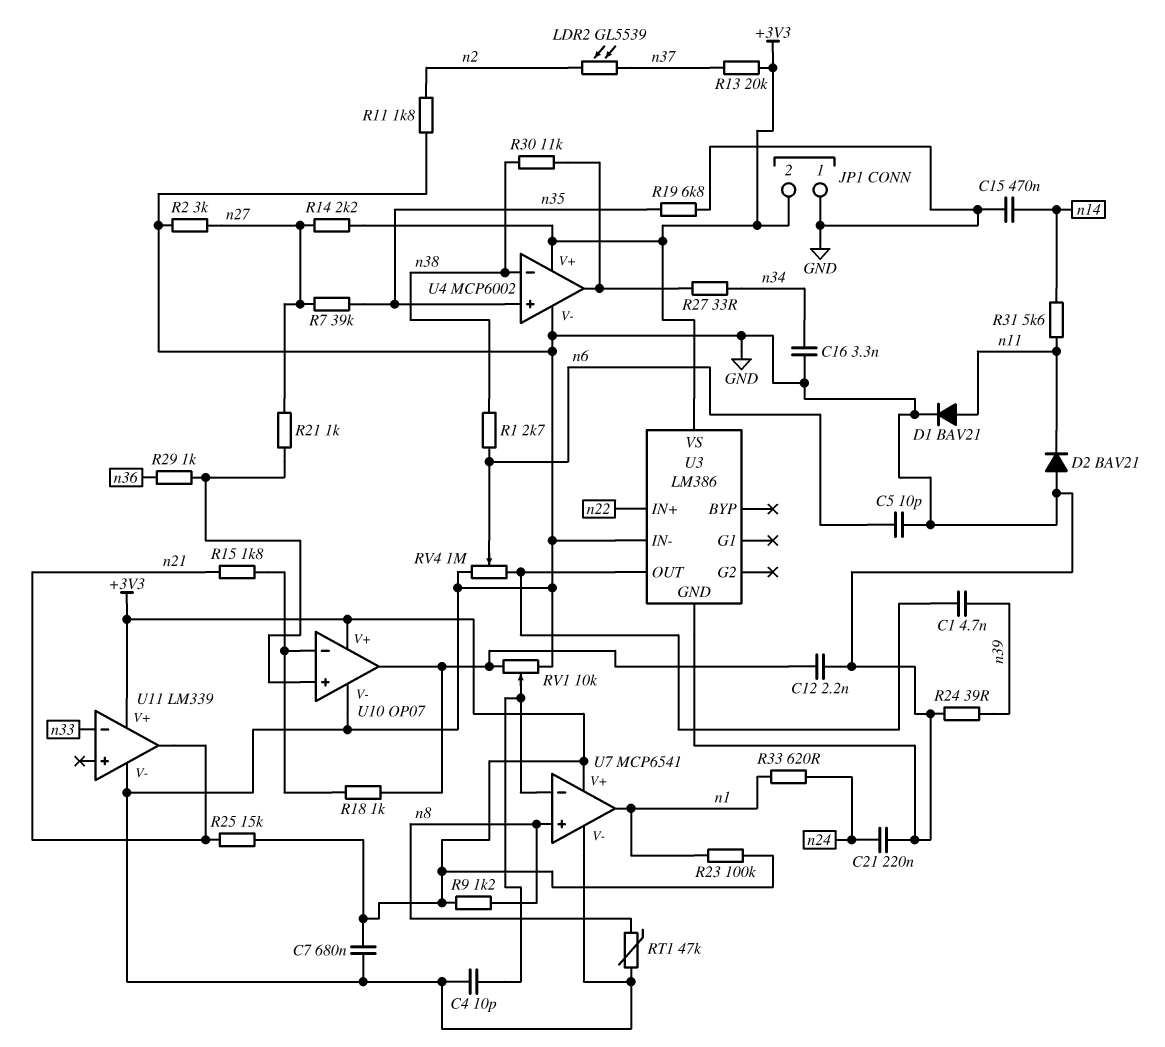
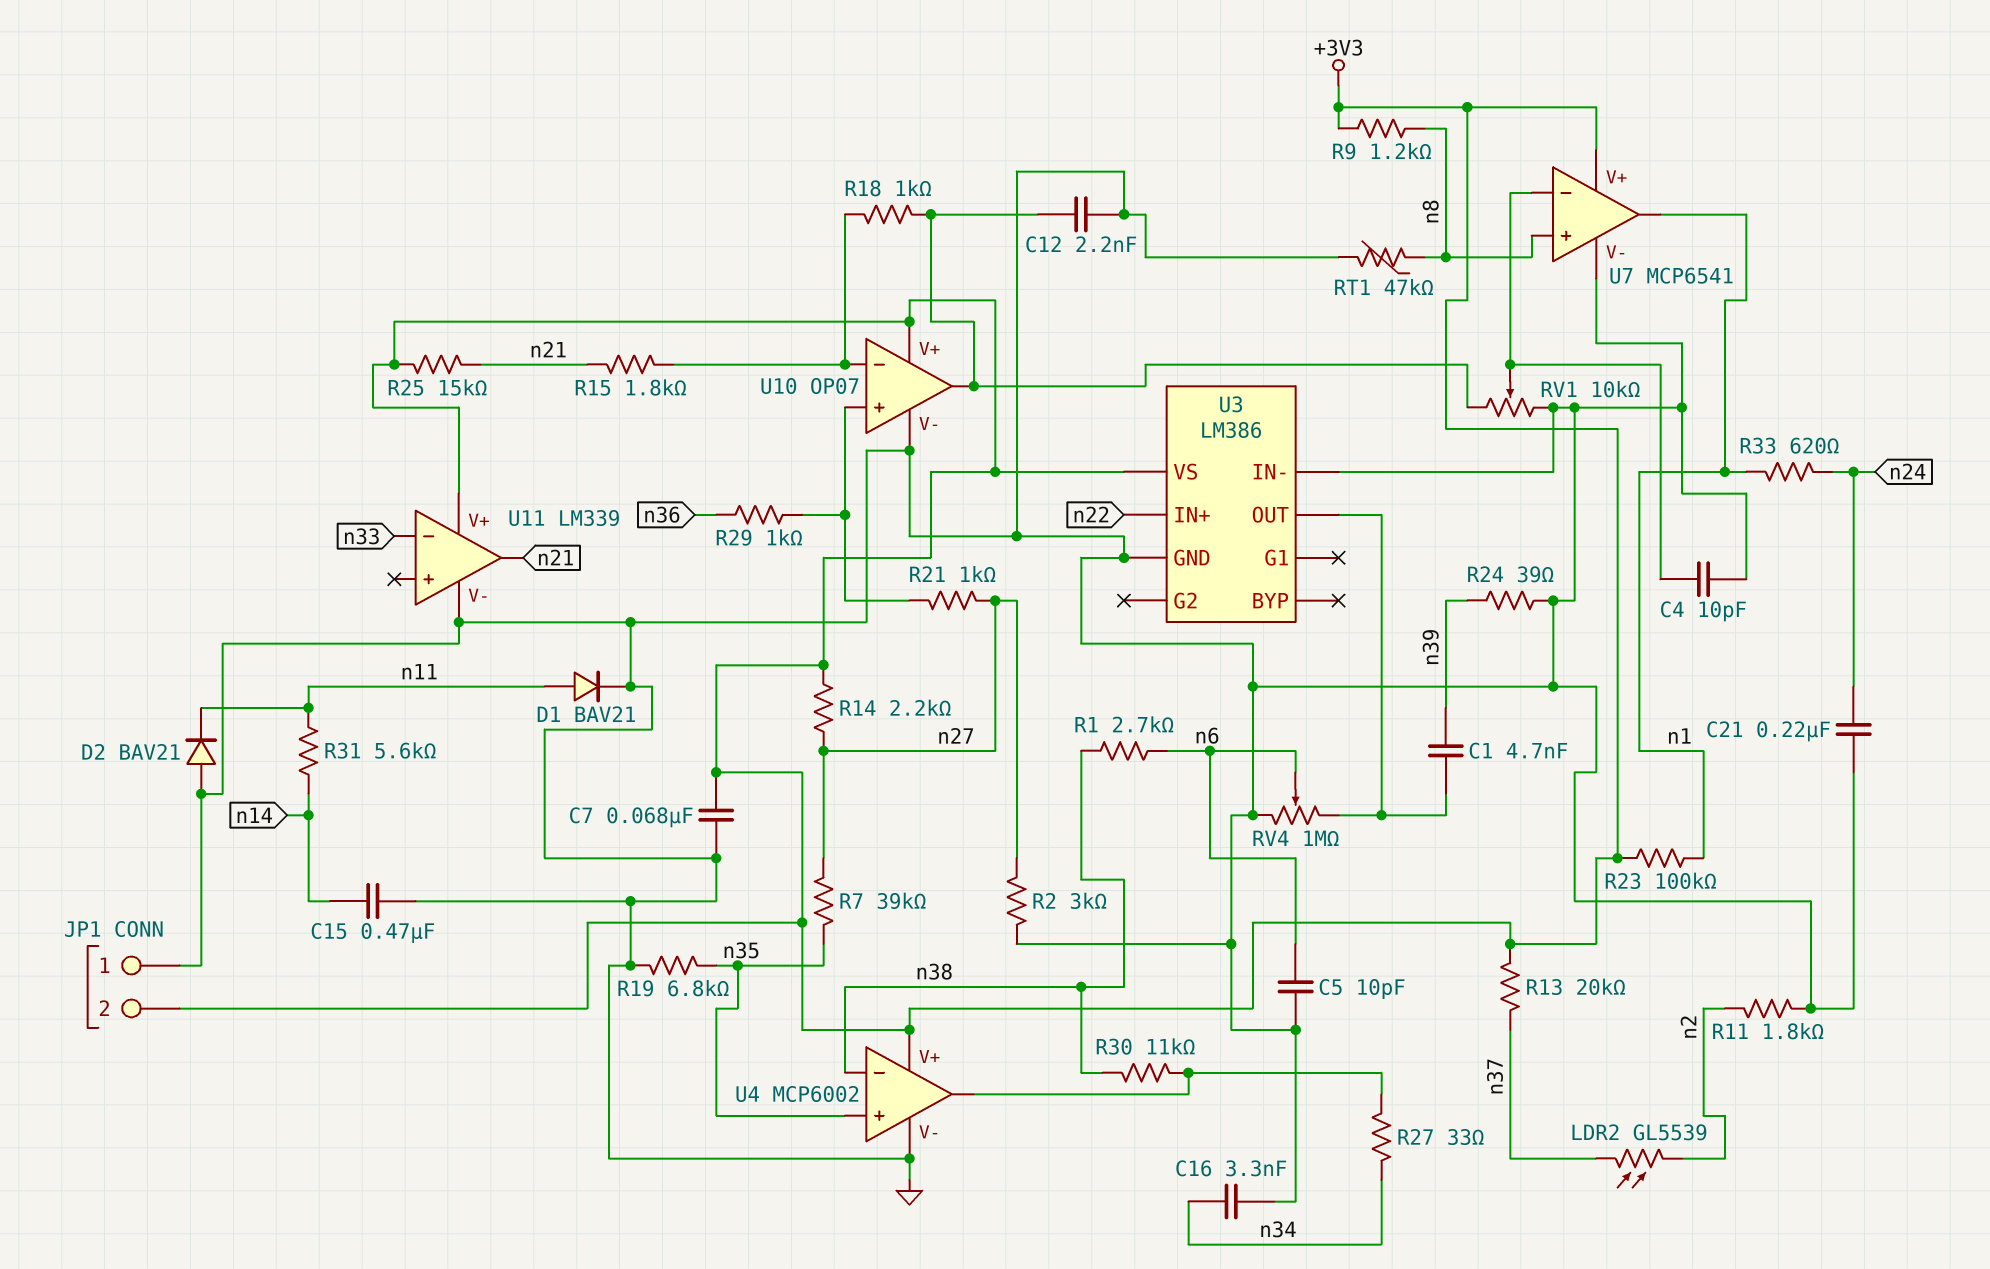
C7: 680nF (+3V3, GND) -> 68nF (+3V3, GND)

